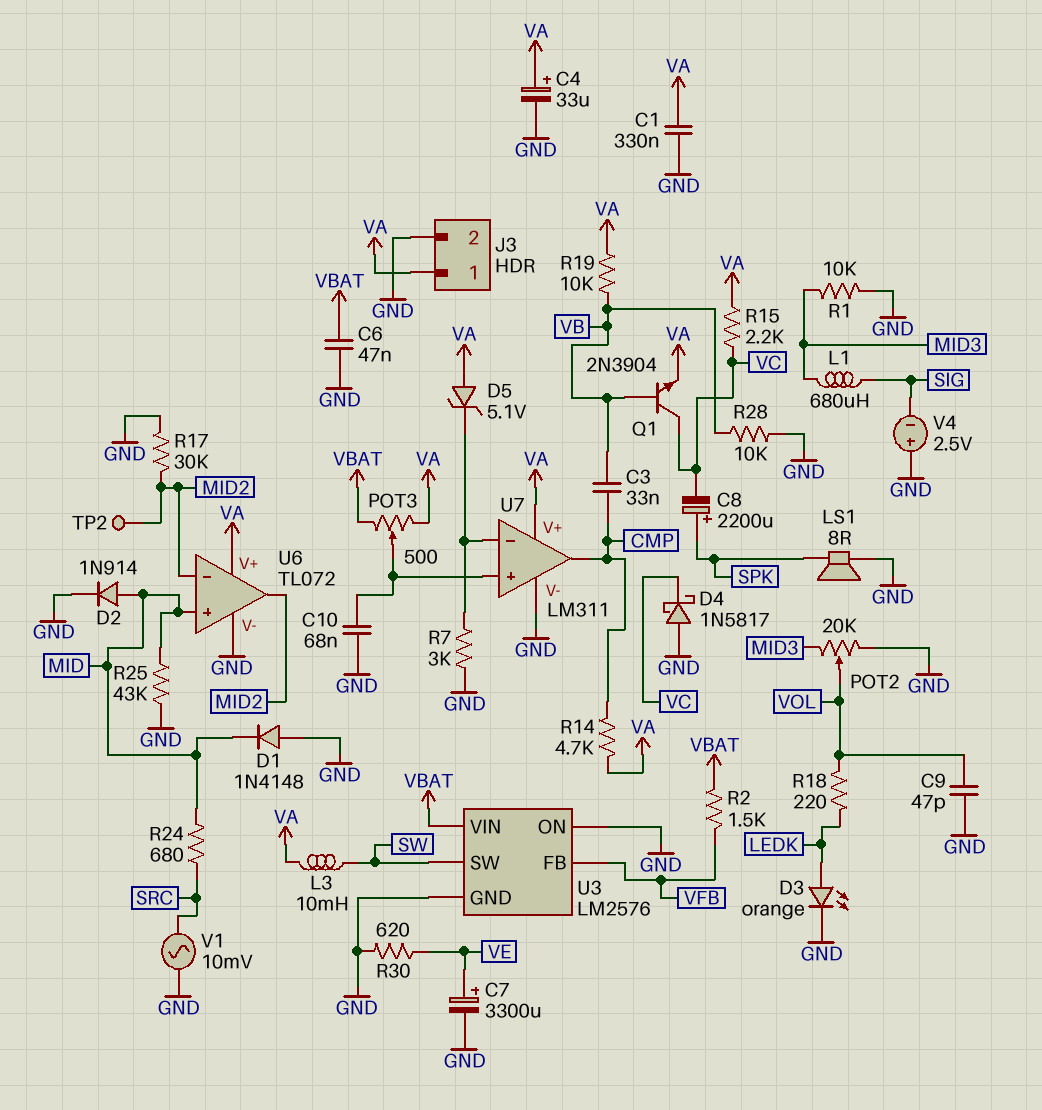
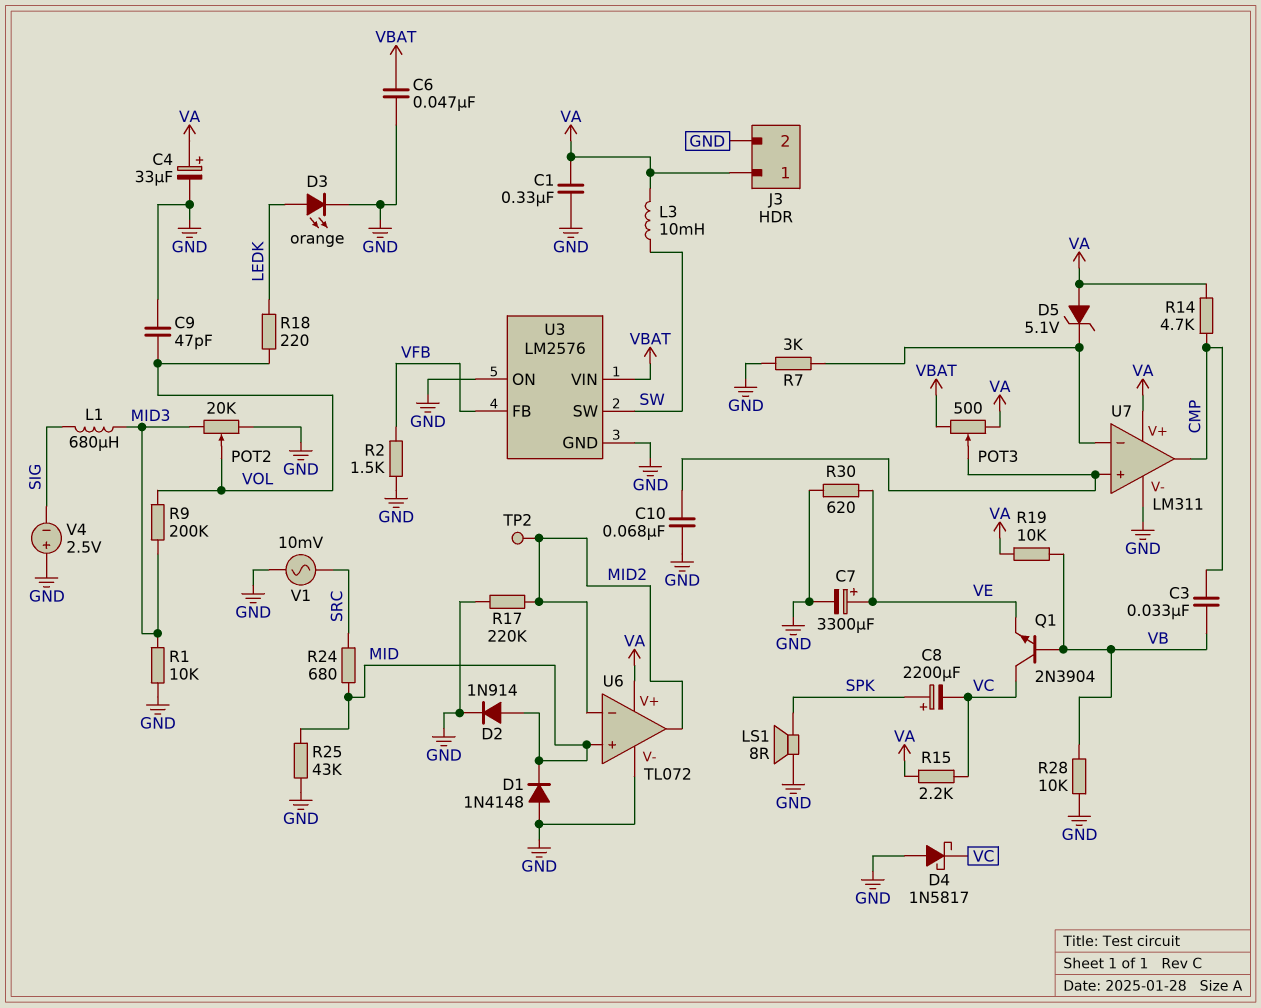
Q1: NPN 2N3904 (B VB, C VC, E VA) -> NPN 2N3904 (B VB, C VC, E VE)
R2: 1.5k (VBAT, VFB) -> 1.5k (GND, VFB)
R9: none -> 200k (MID3, VOL)
R17: 30k (GND, MID2) -> 220k (GND, MID2)

